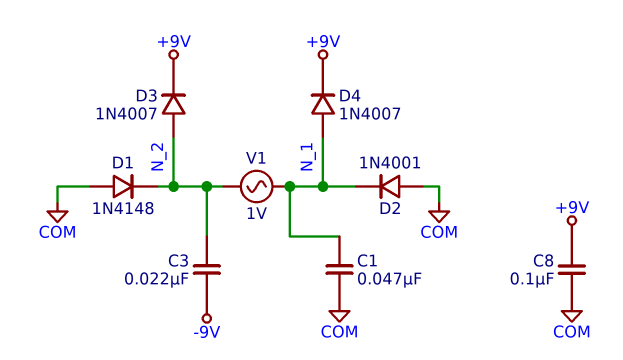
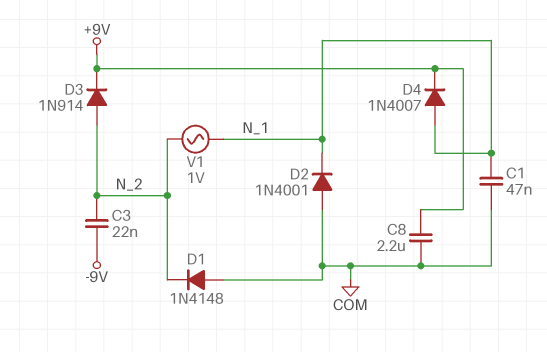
C8: 100nF (+9V, COM) -> 2.2uF (+9V, COM)
D3: diode 1N4007 (A N_2, K +9V) -> diode 1N914 (A N_2, K +9V)

